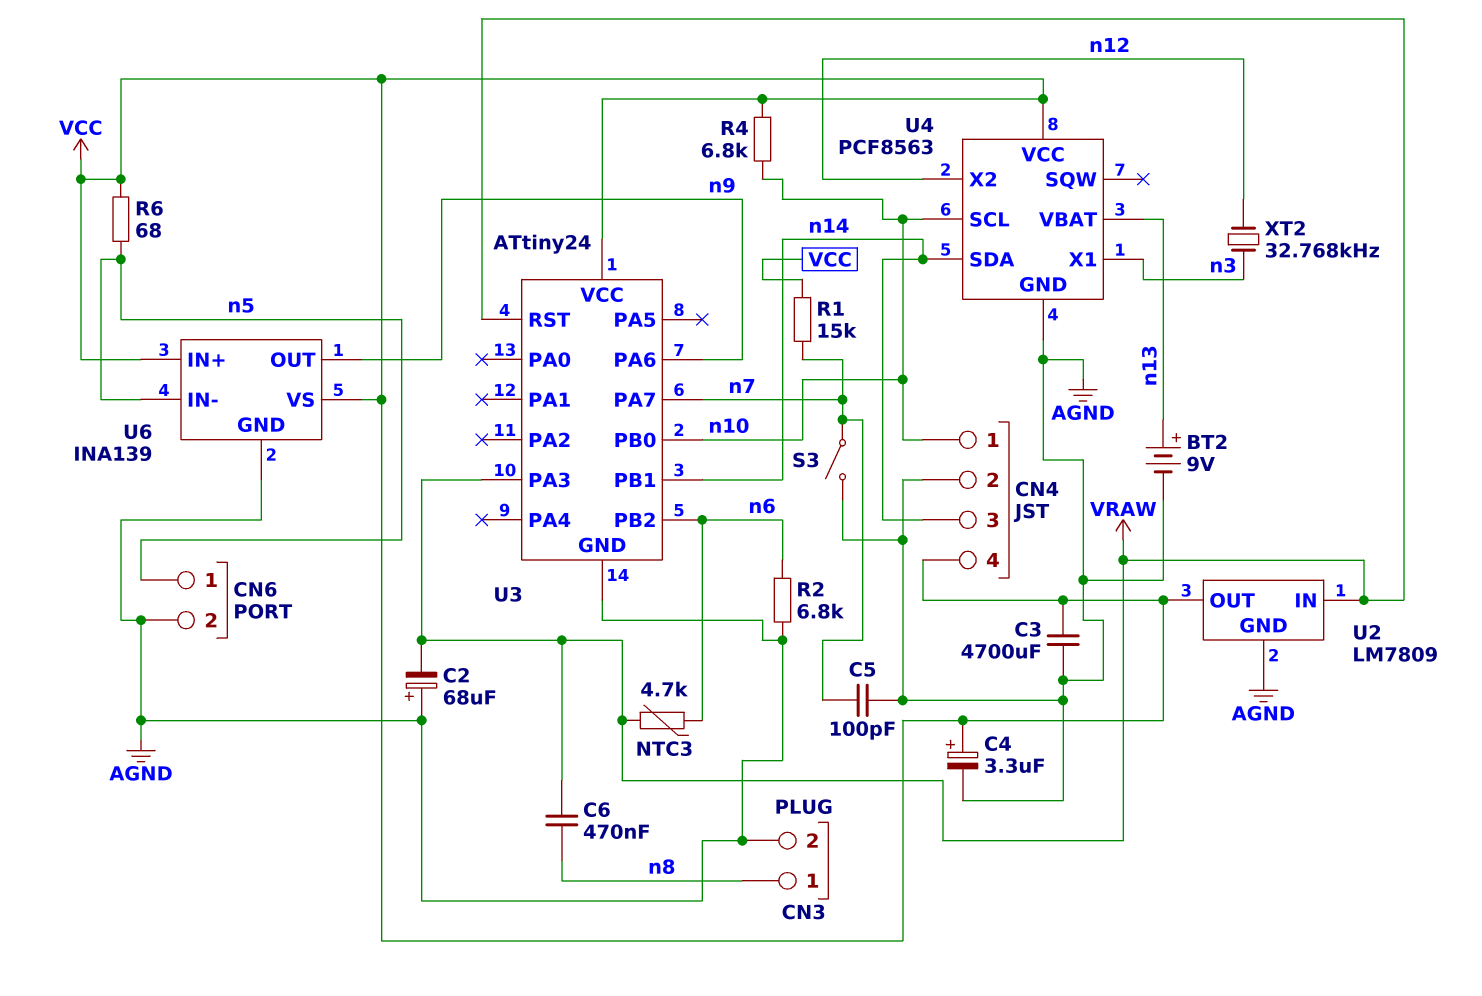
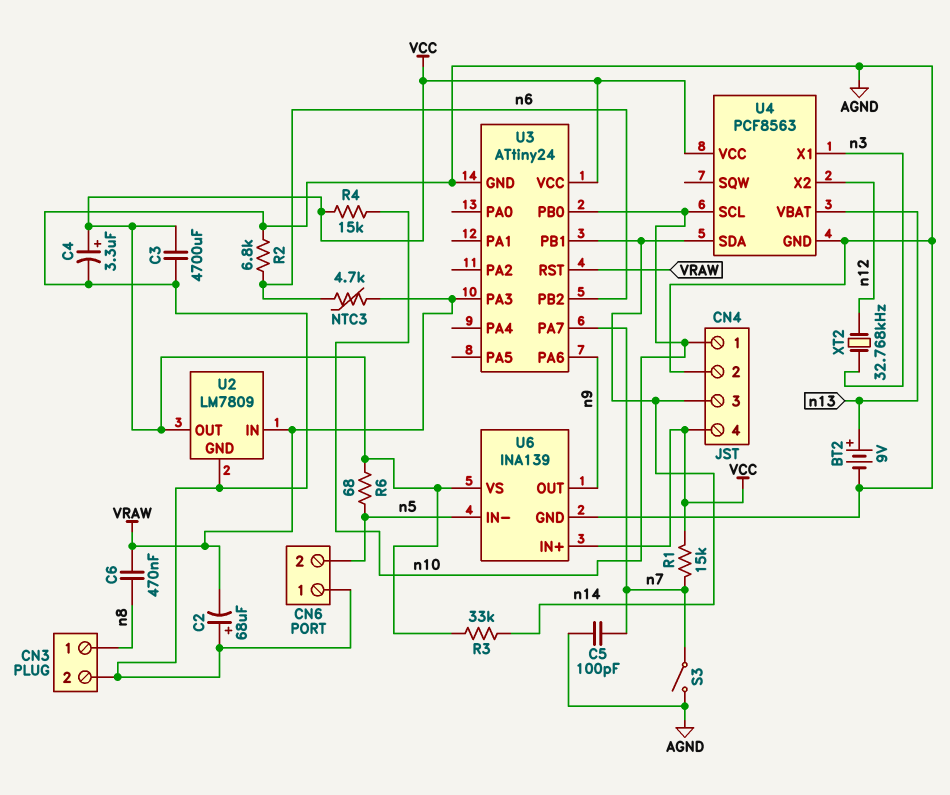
CN6 pin 1: n5 -> AGND
CN6 pin 2: AGND -> n5
R3: none -> 33k (VCC, n14)
R4: 6.8k (VCC, n10) -> 15k (VCC, n10)

